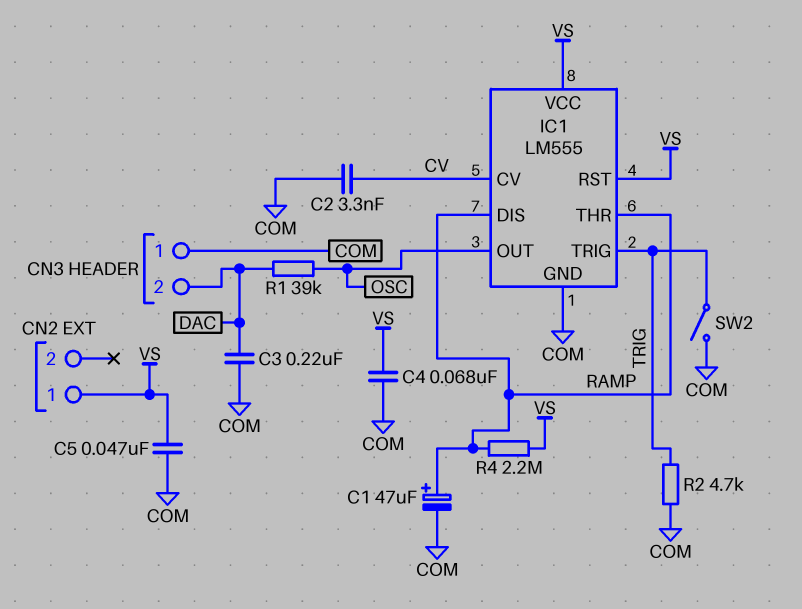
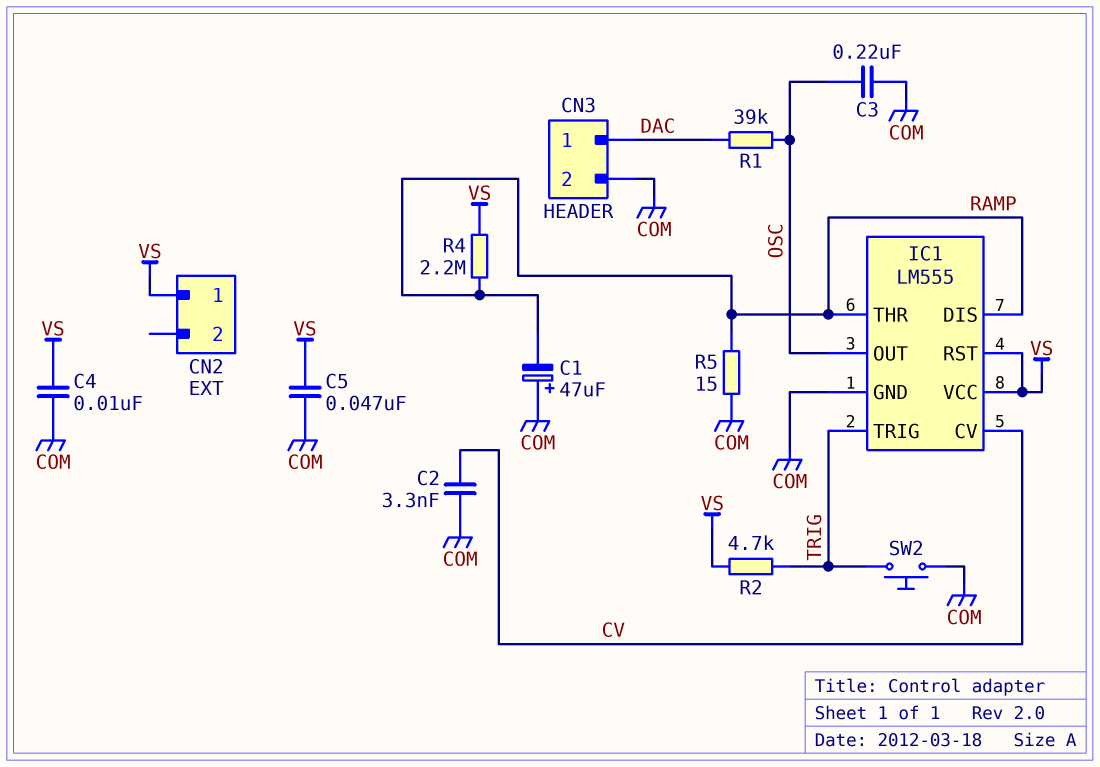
C1: 47uF (plus RAMP, minus COM) -> 47uF (plus COM, minus RAMP)
C3: 220nF (COM, DAC) -> 220nF (COM, OSC)
C4: 68nF (COM, VS) -> 10nF (COM, VS)
CN3 pin 1: COM -> DAC
CN3 pin 2: DAC -> COM
R2: 4.7k (COM, TRIG) -> 4.7k (TRIG, VS)
R5: none -> 15 (COM, RAMP)
SW2: switch (COM, TRIG) -> button (COM, TRIG)

